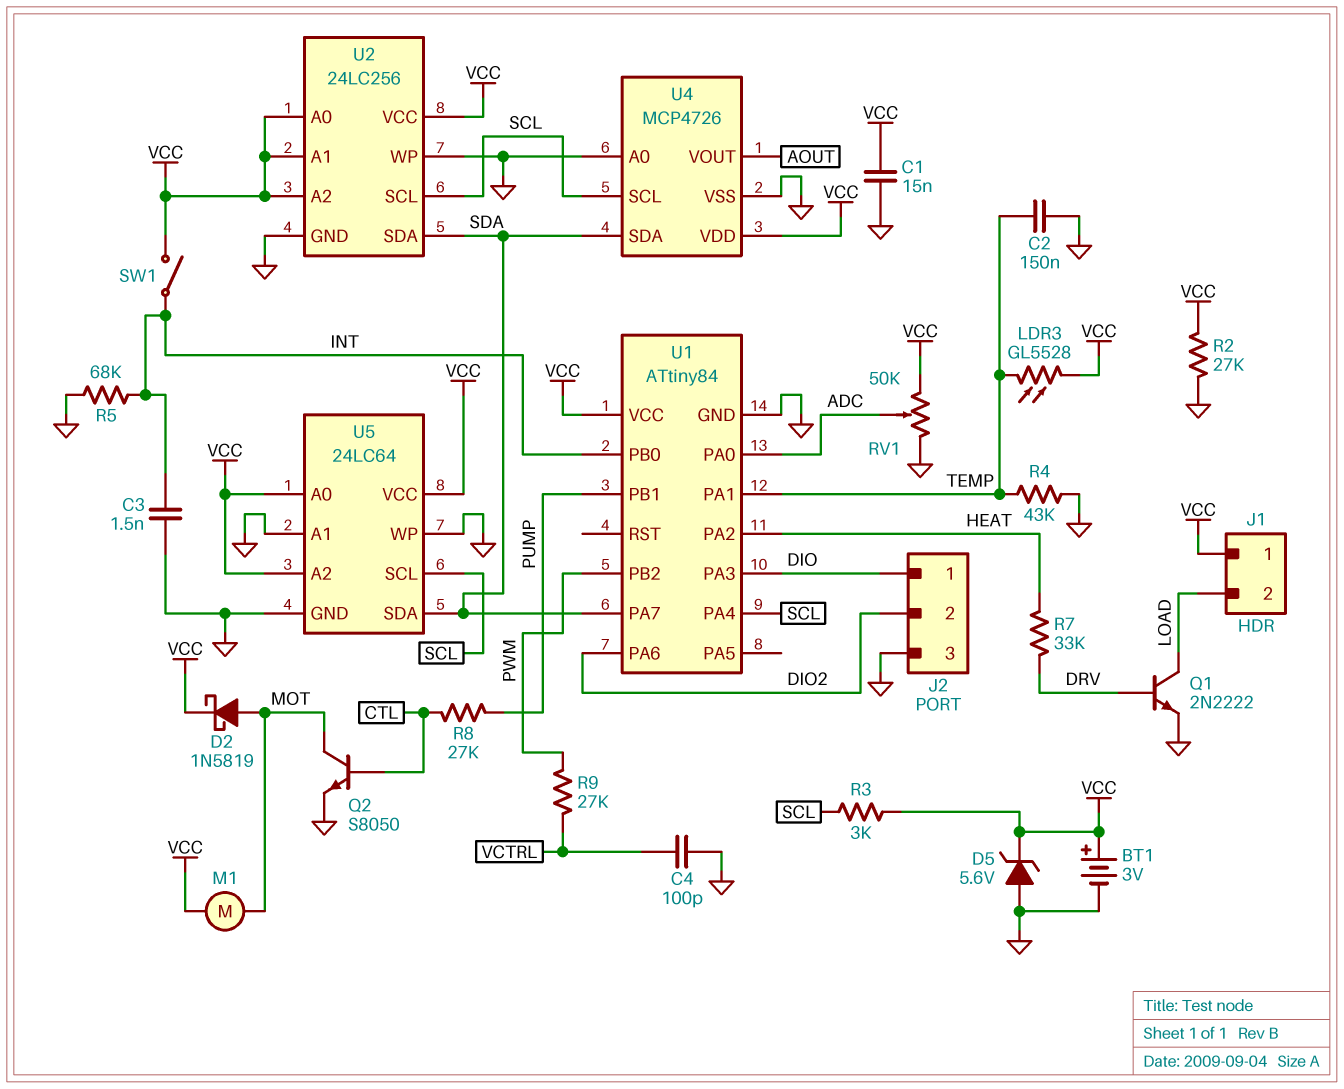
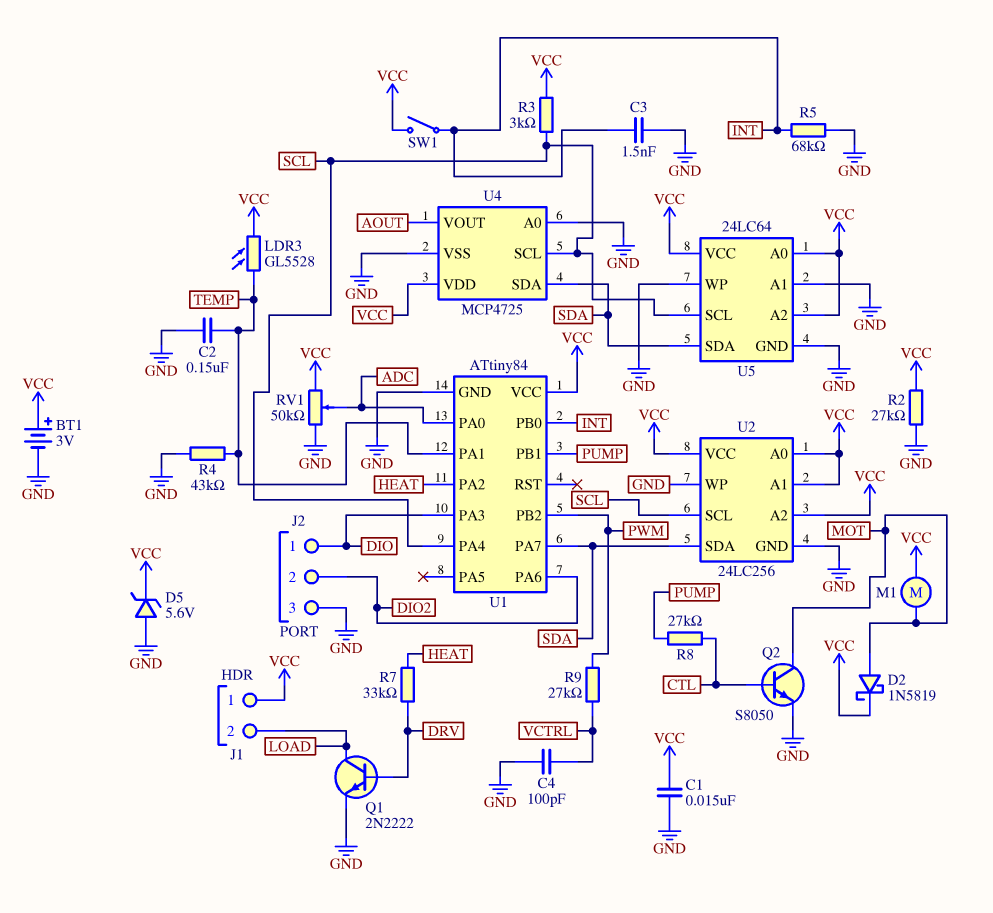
U4: MCP4726 -> MCP4725

